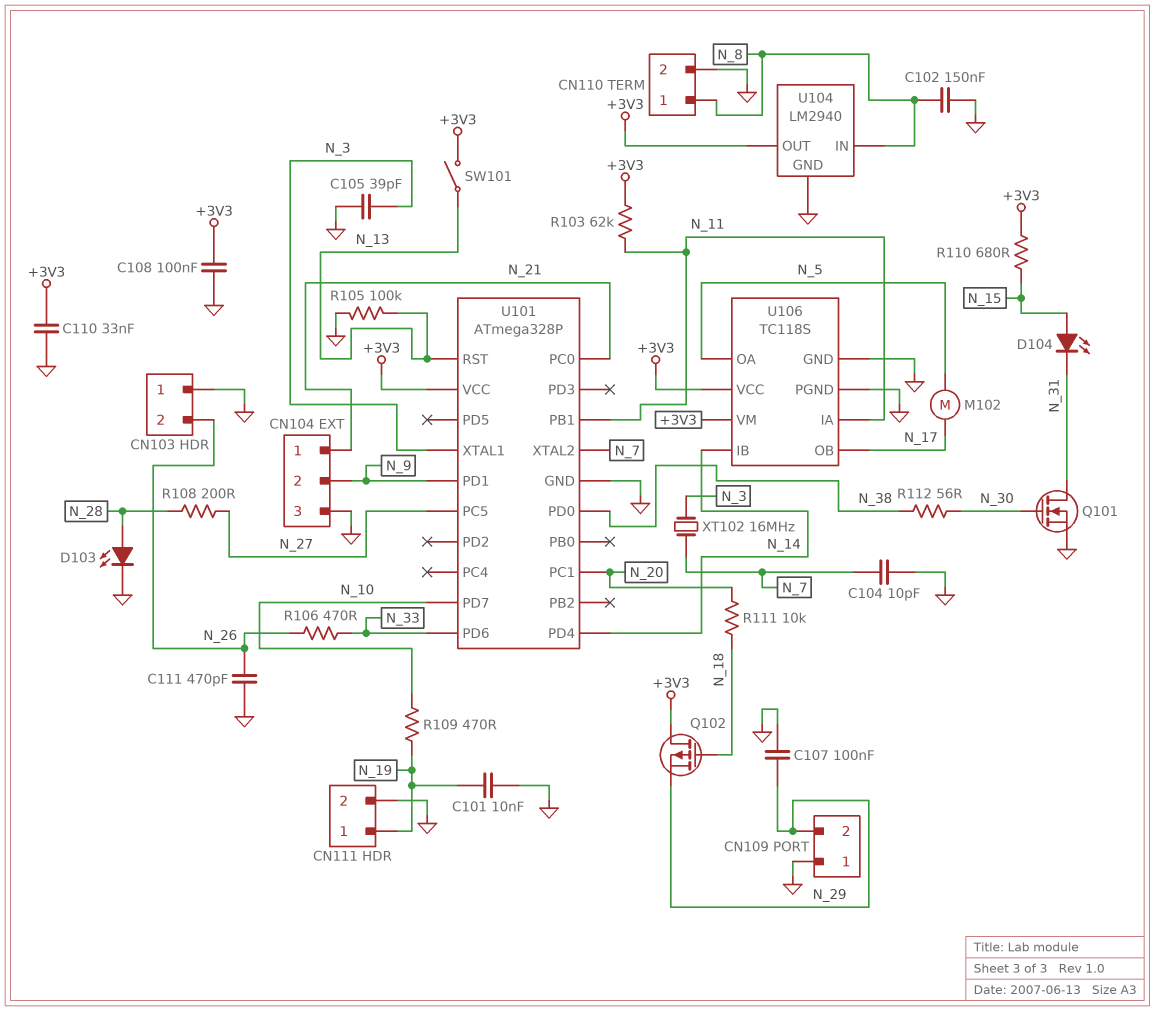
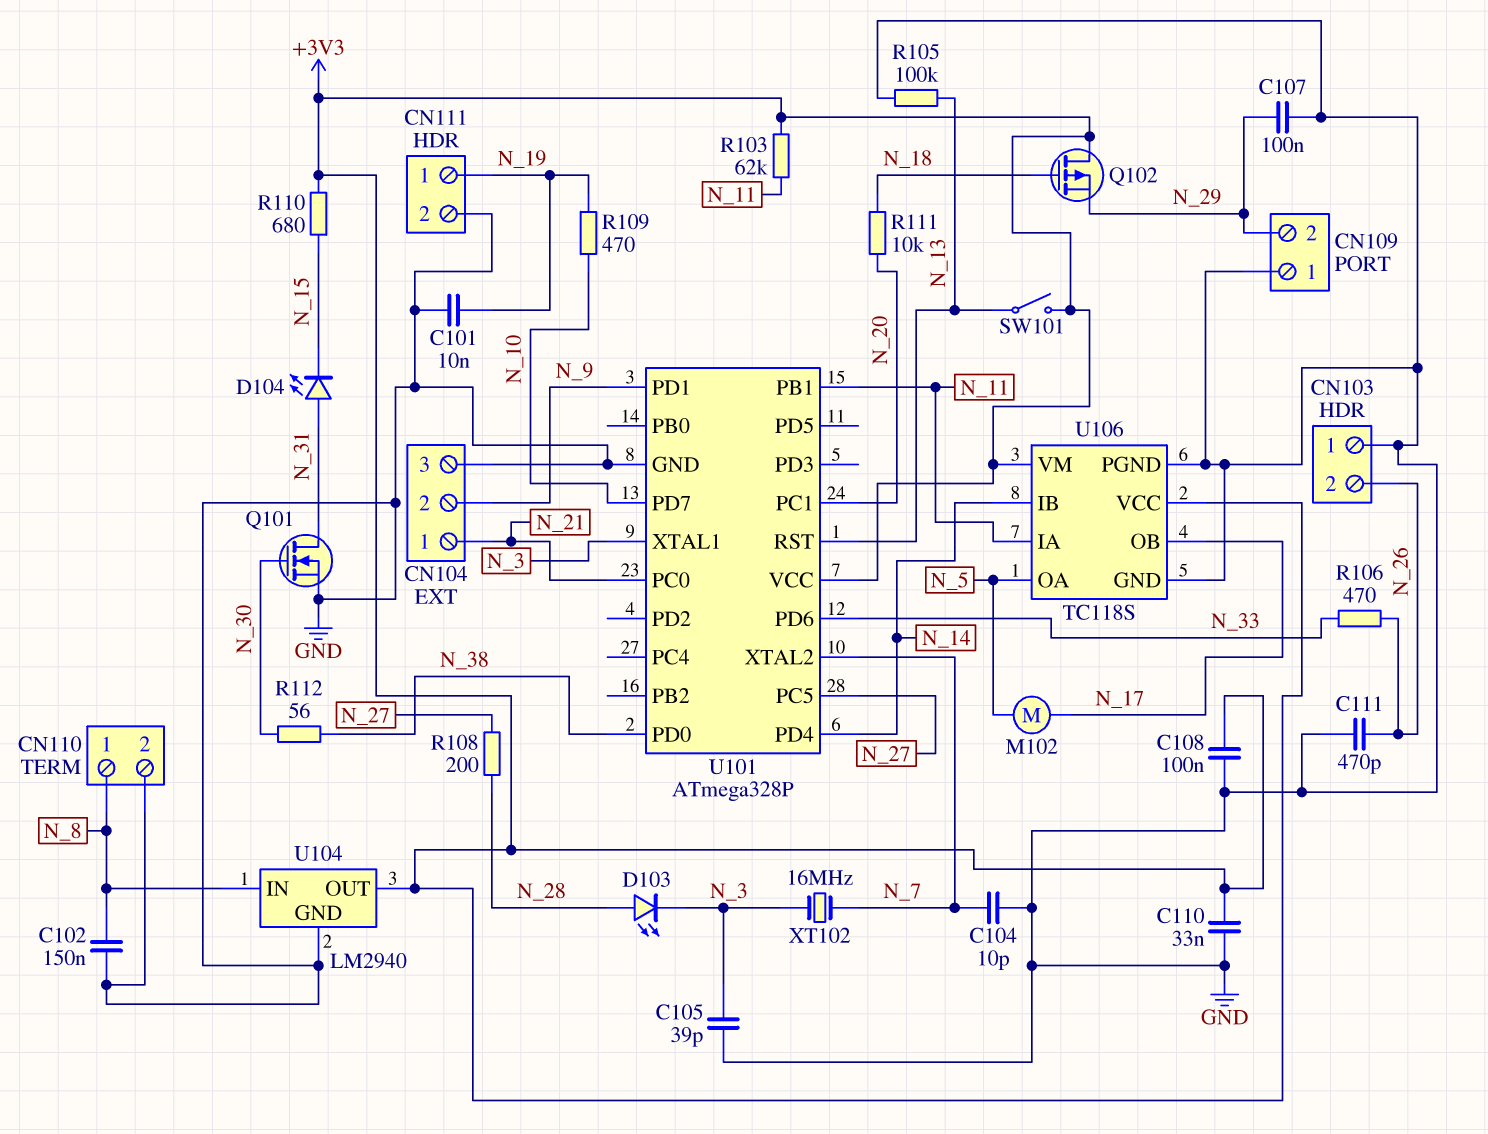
D103: LED (A N_28, K GND) -> LED (A N_28, K N_3)
D104: LED (A N_15, K N_31) -> LED (A N_31, K N_15)

